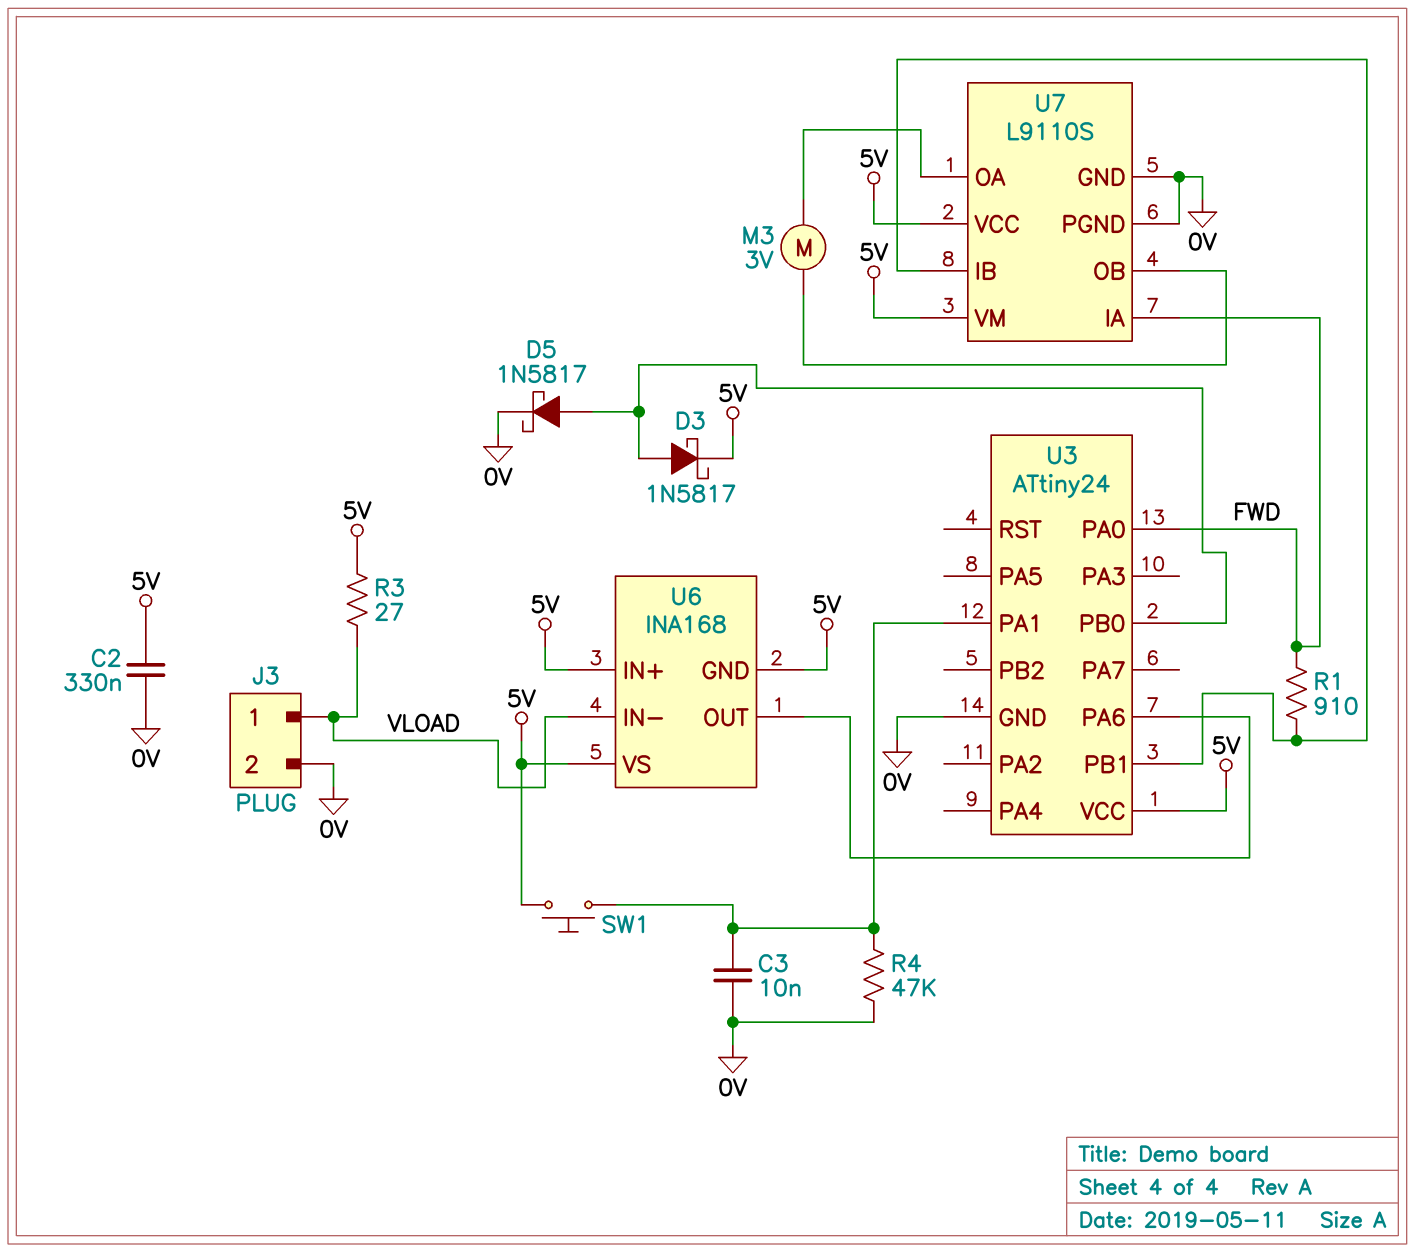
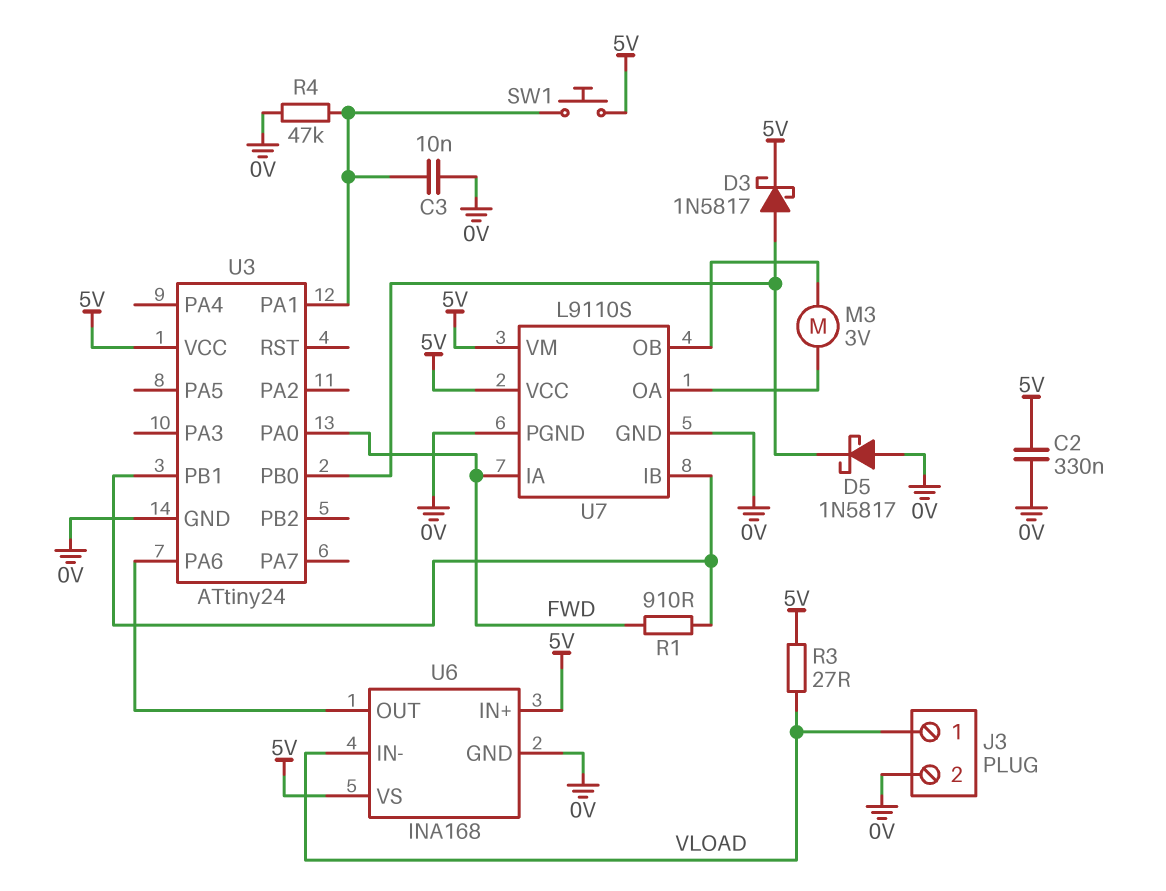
D5: schottky 1N5817 (A U3/PB0, K 0V) -> schottky 1N5817 (A 0V, K U3/PB0)
U6 pin GND: 5V -> 0V

